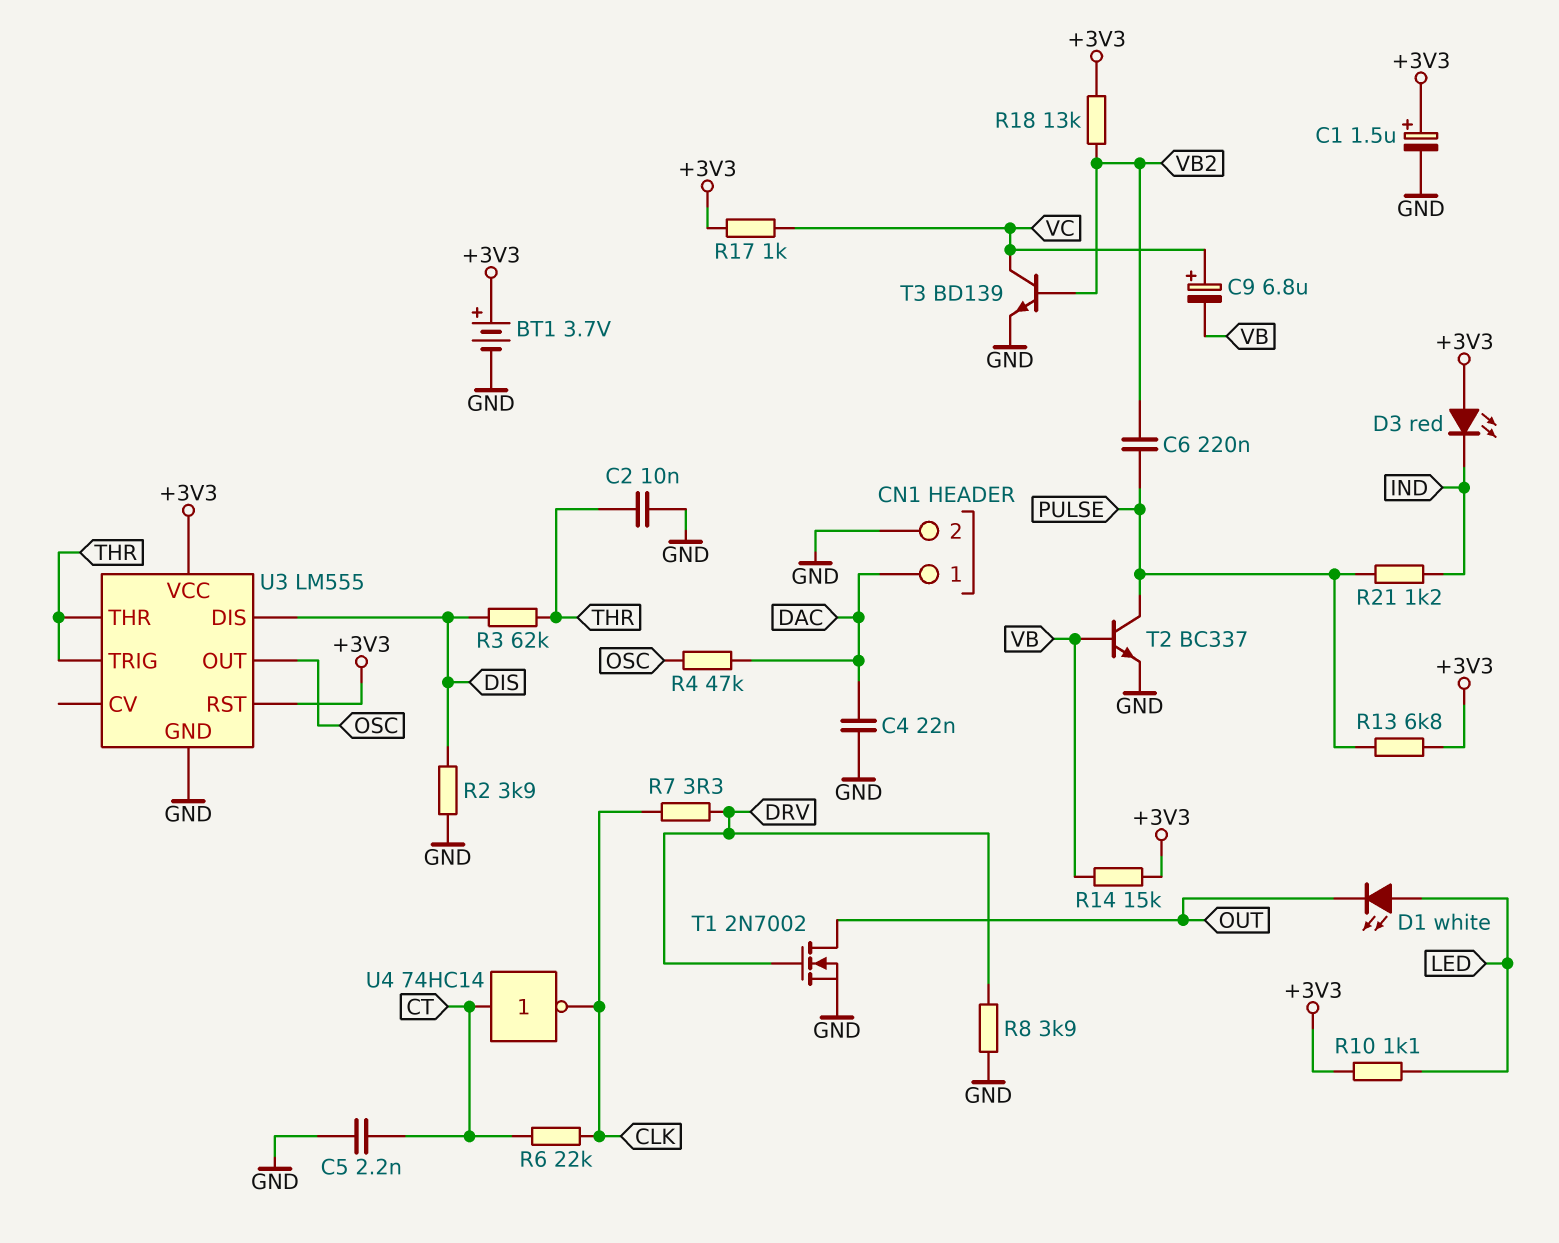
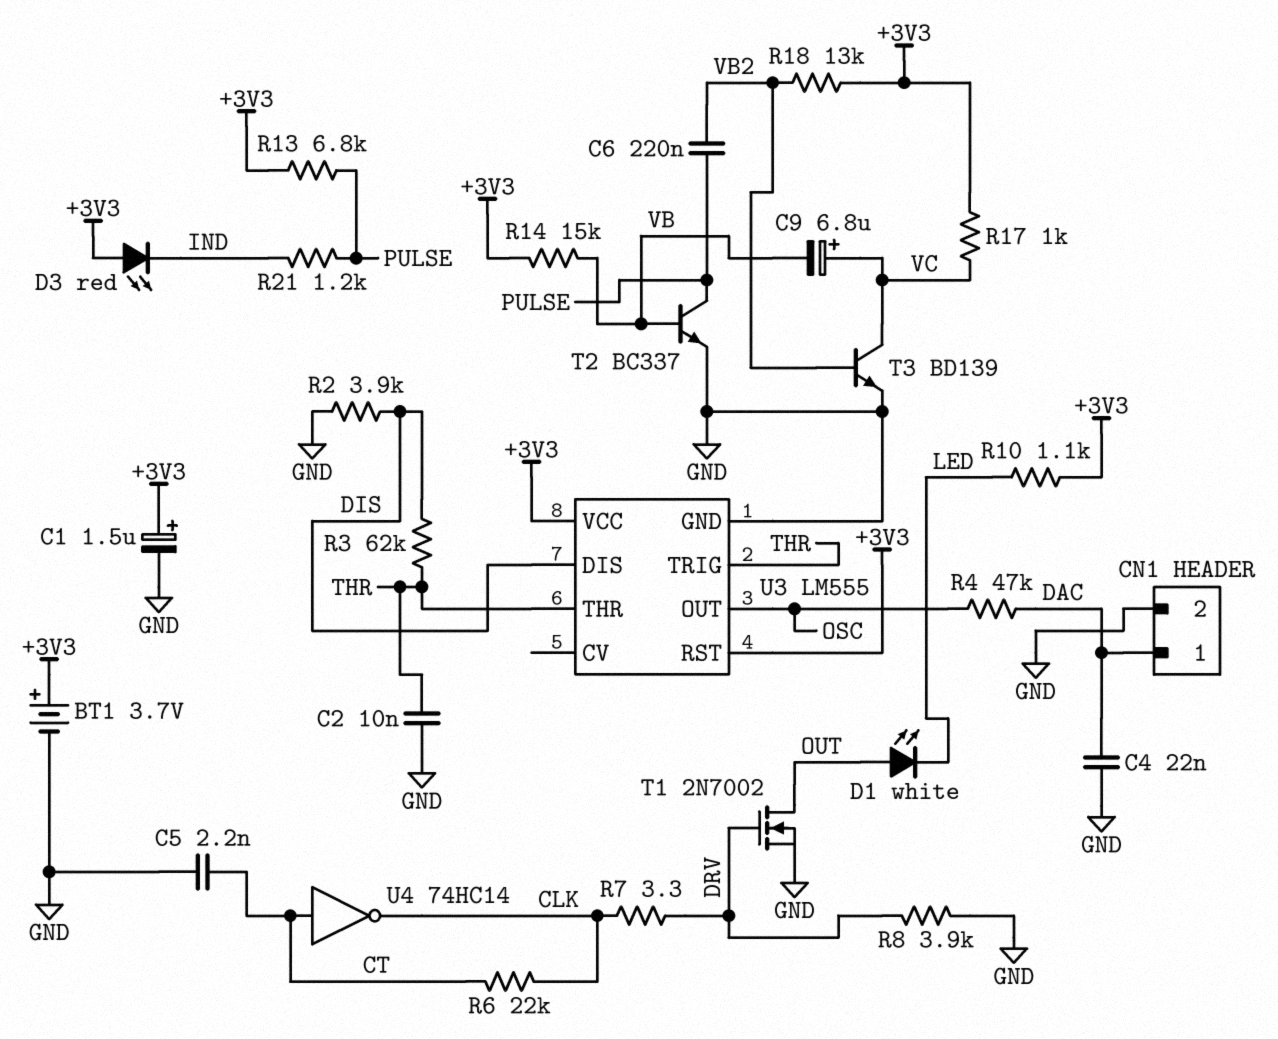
D1: LED white (A LED, K OUT) -> LED white (A OUT, K LED)

